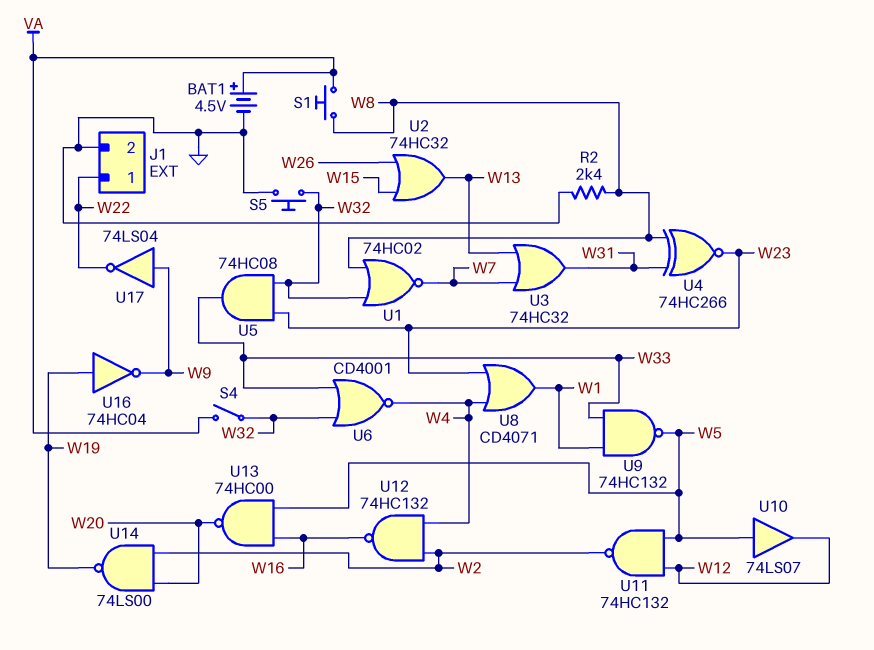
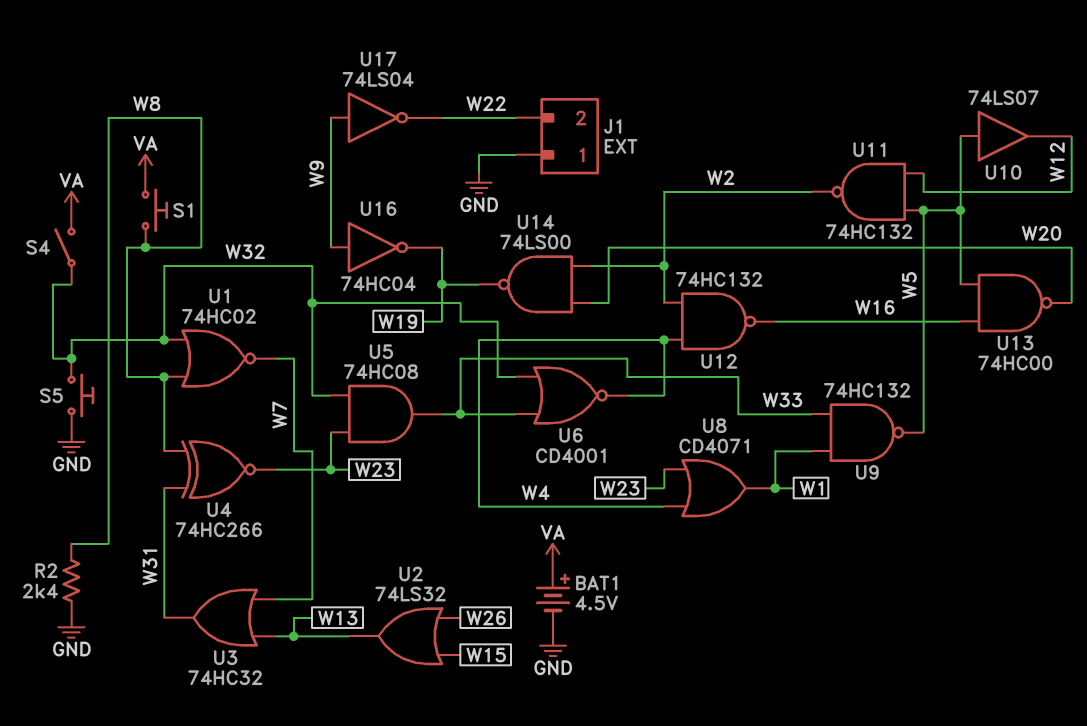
J1 pin 1: W22 -> GND
J1 pin 2: GND -> W22
U2: OR 74HC32 (in W15, in W26, out W13) -> OR 74LS32 (in W15, in W26, out W13)
U16: NOT 74HC04 (in W19, out W9) -> NOT 74HC04 (in W9, out W19)

